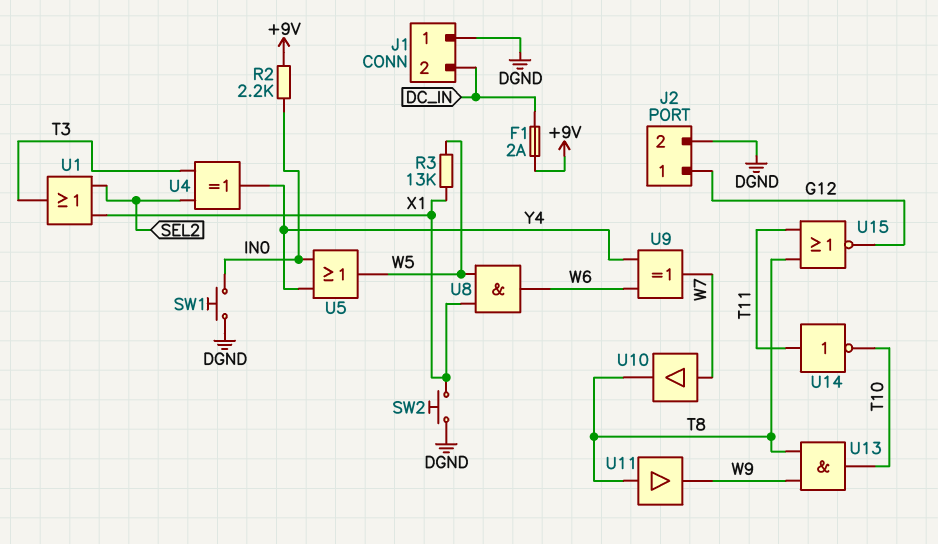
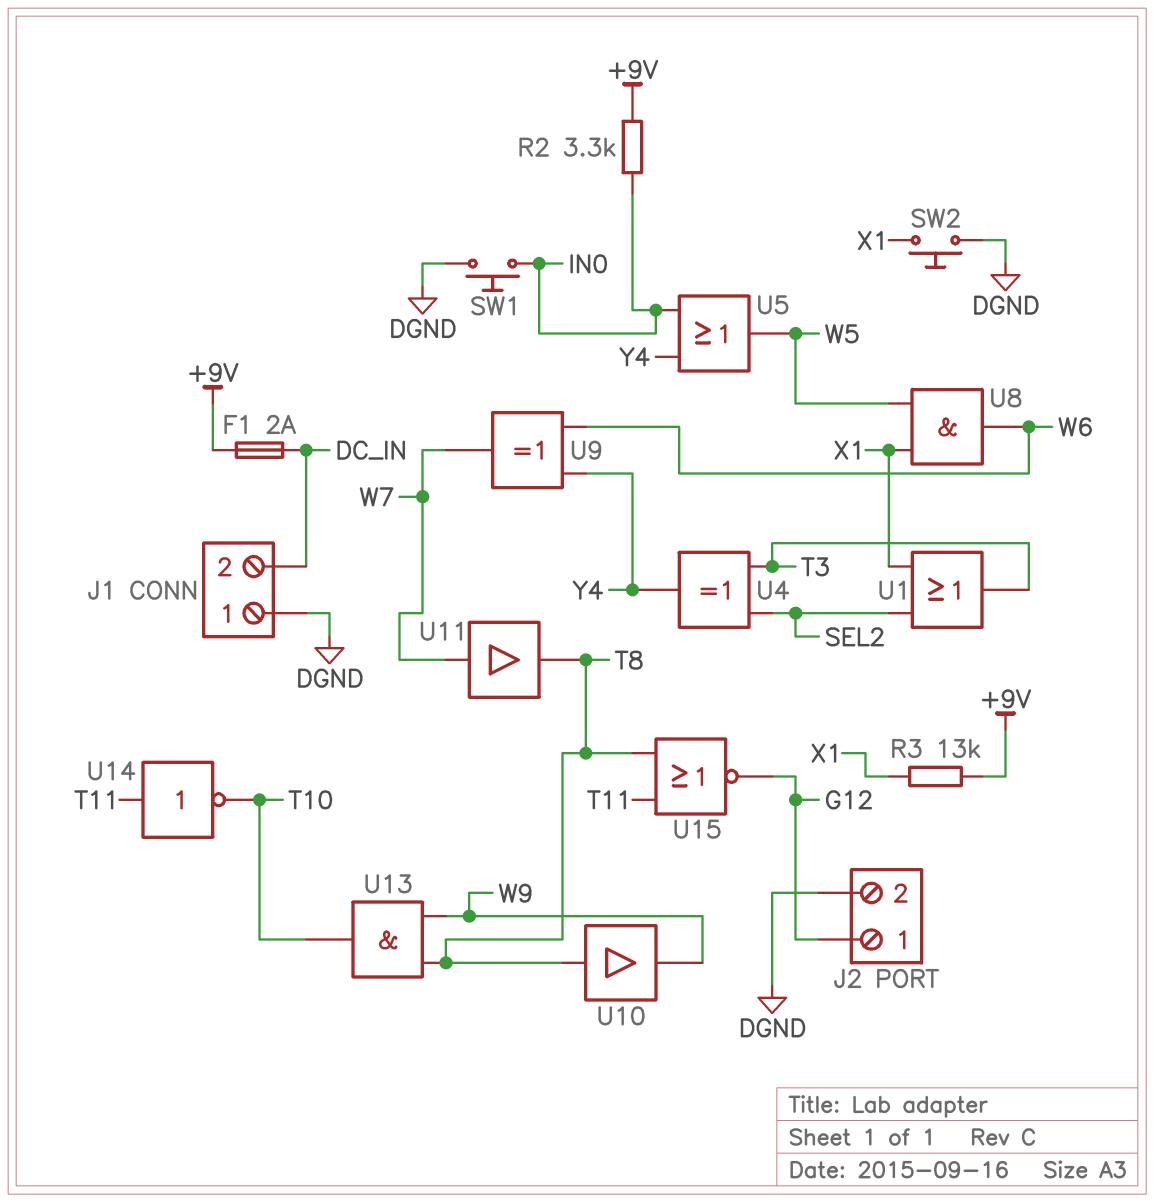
R2: 2.2k (+9V, IN0) -> 3.3k (+9V, IN0)
R3: 13k (W5, X1) -> 13k (+9V, X1)
U10: buffer (in W7, out T8) -> buffer (in T8, out W9)
U11: buffer (in T8, out W9) -> buffer (in W7, out T8)

